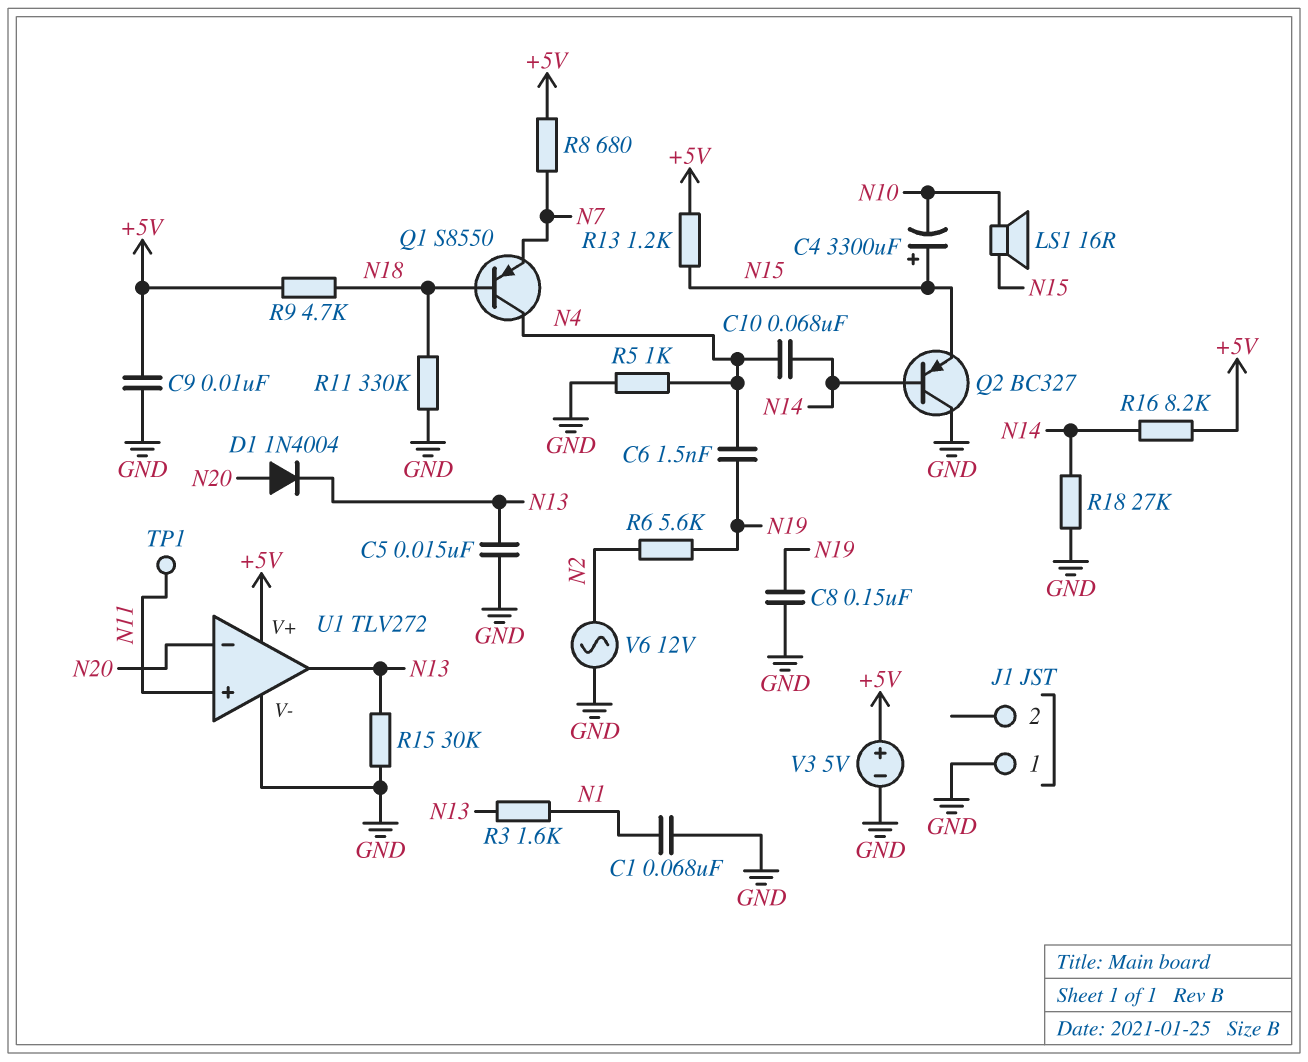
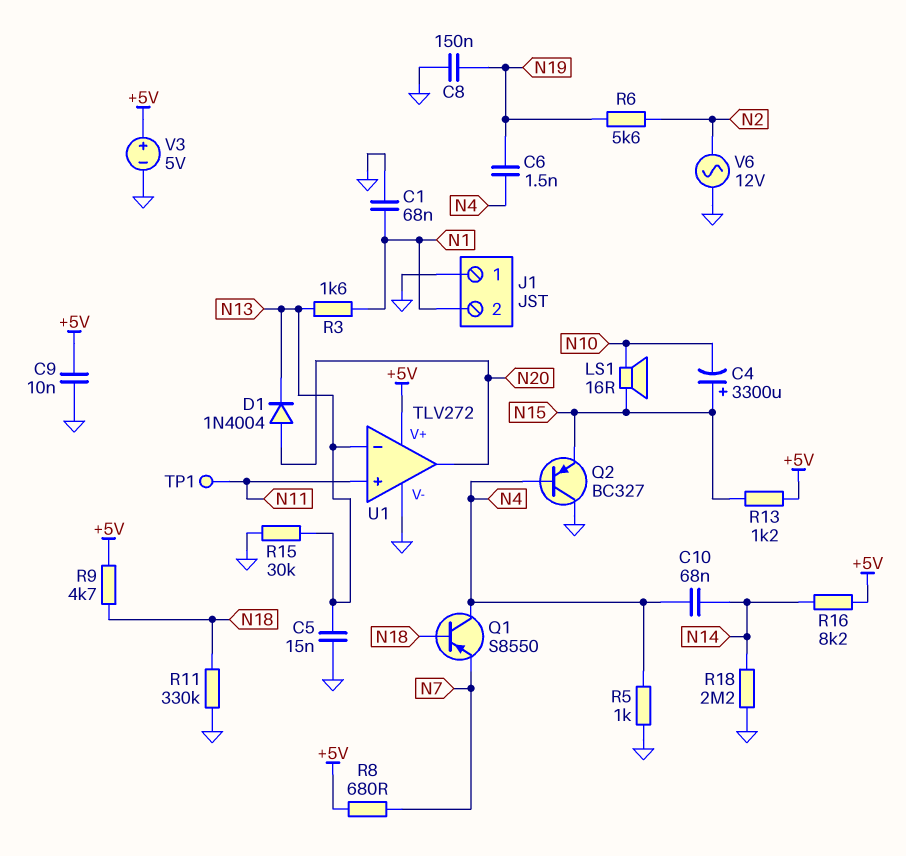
J1 pin 2: none -> N1
Q2: PNP BC327 (B N14, C GND, E N15) -> PNP BC327 (B N4, C GND, E N15)
R18: 27k (GND, N14) -> 2.2M (GND, N14)
U1 pin in-: N20 -> N13
U1 pin out: N13 -> N20

